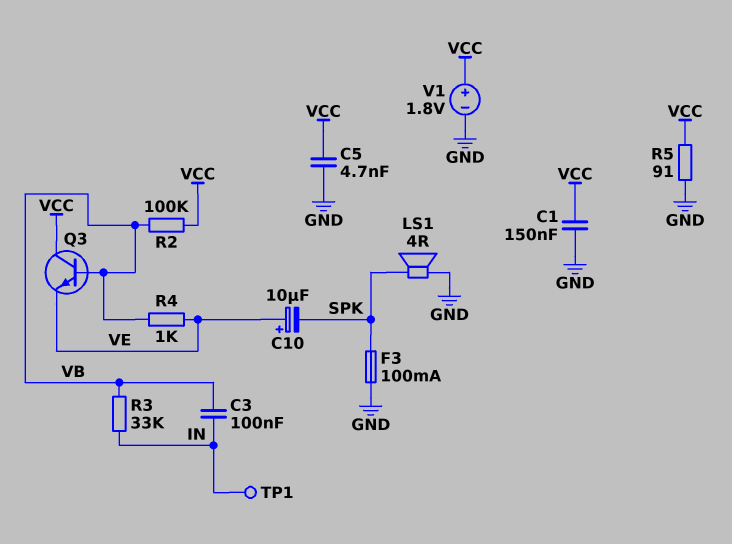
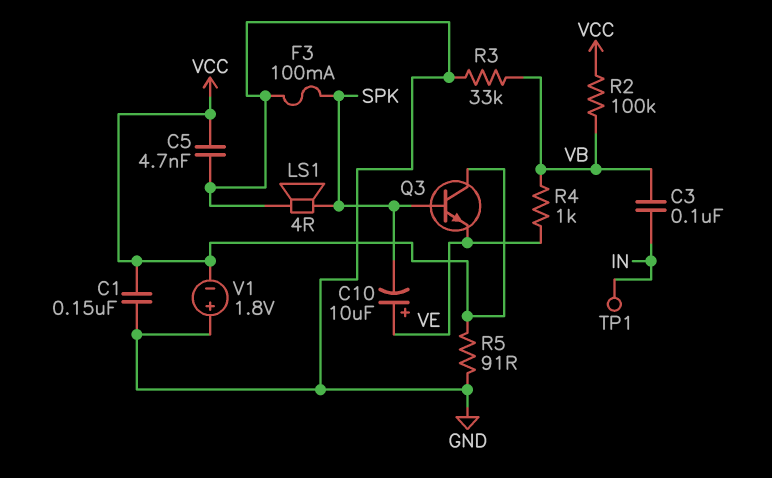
Q3: NPN (B VB, C VCC, E VE) -> NPN (B SPK, C VCC, E VE)
R3: 33k (IN, VB) -> 33k (GND, VB)
V1: 1.8V (plus VCC, minus GND) -> 1.8V (plus GND, minus VCC)

